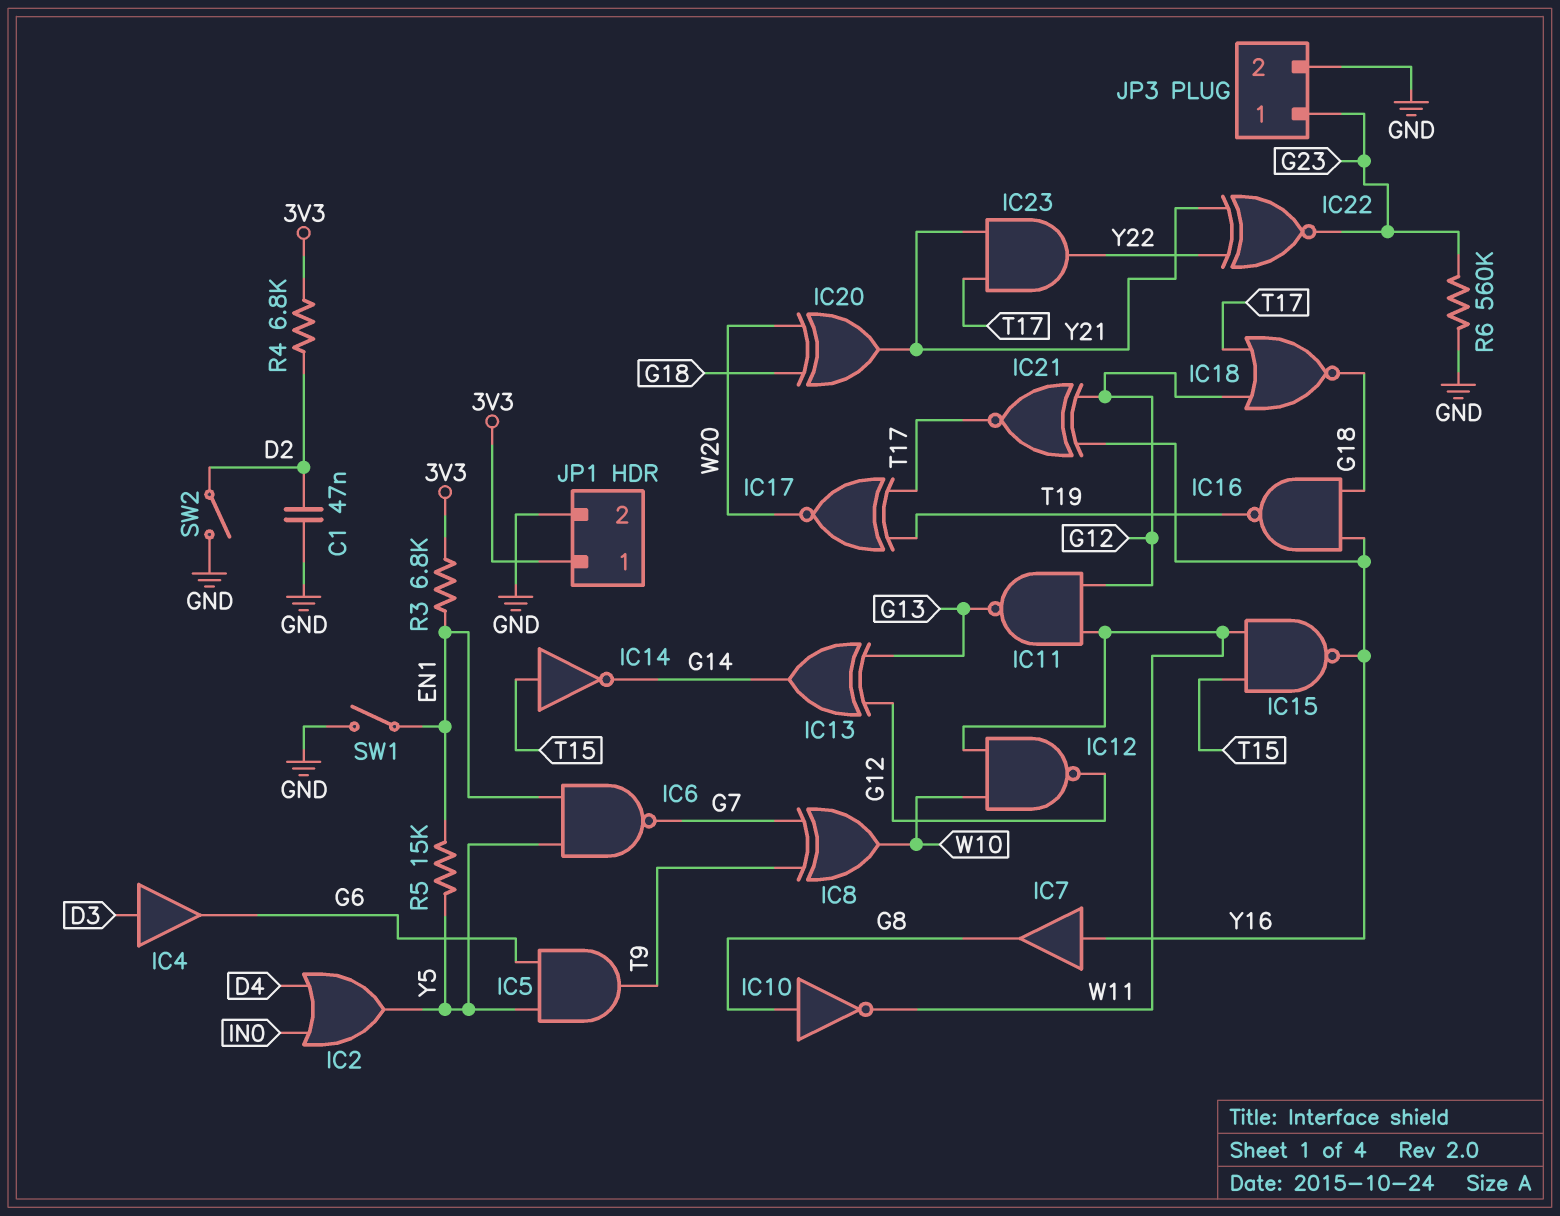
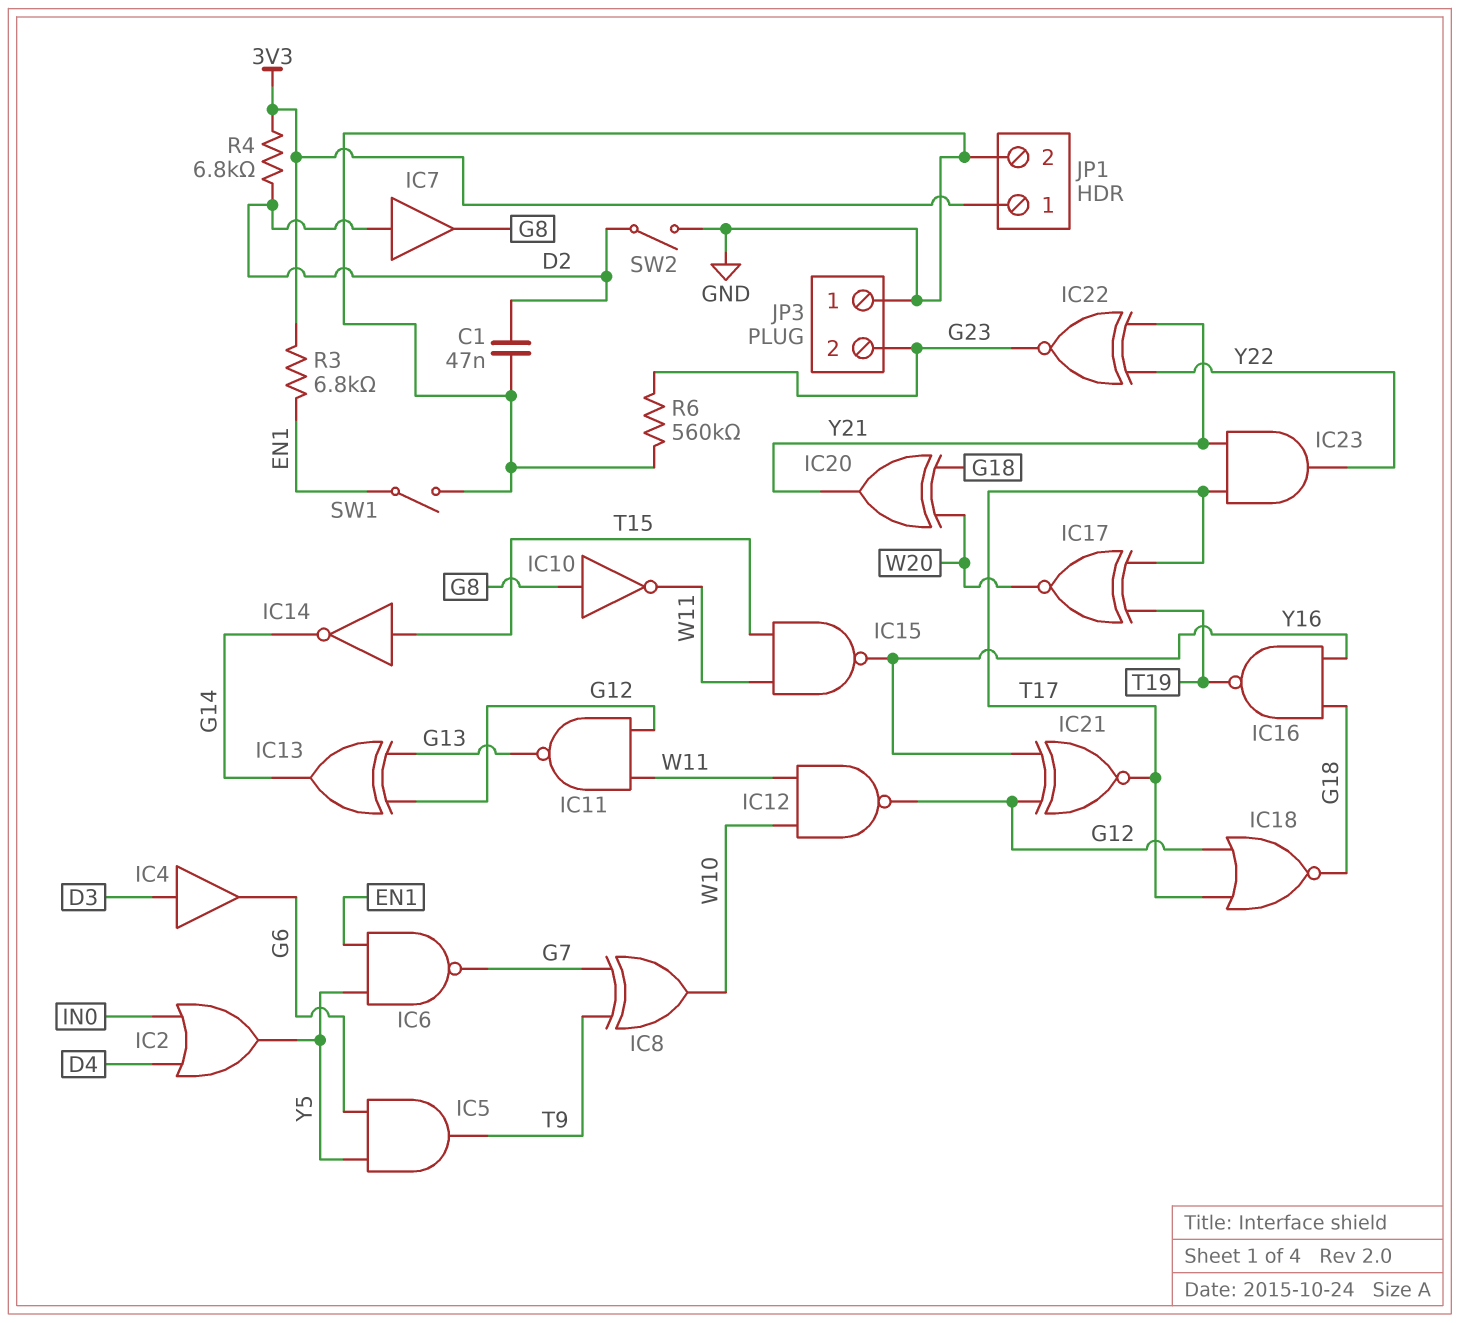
IC7: buffer (in Y16, out G8) -> buffer (in D2, out G8)
JP3 pin 1: G23 -> GND
JP3 pin 2: GND -> G23
R5: 15k (EN1, Y5) -> none

